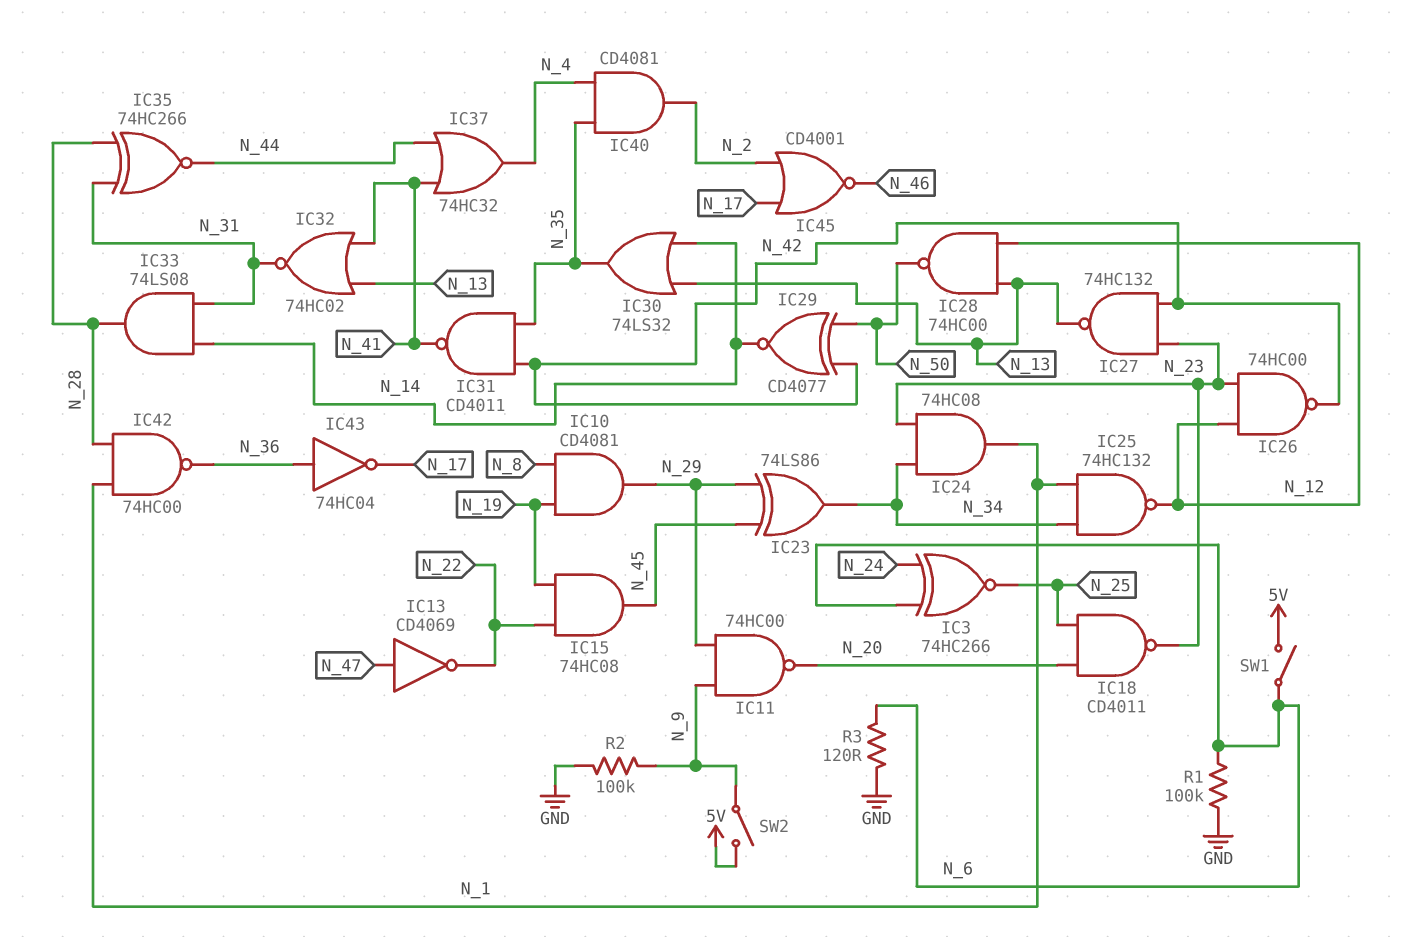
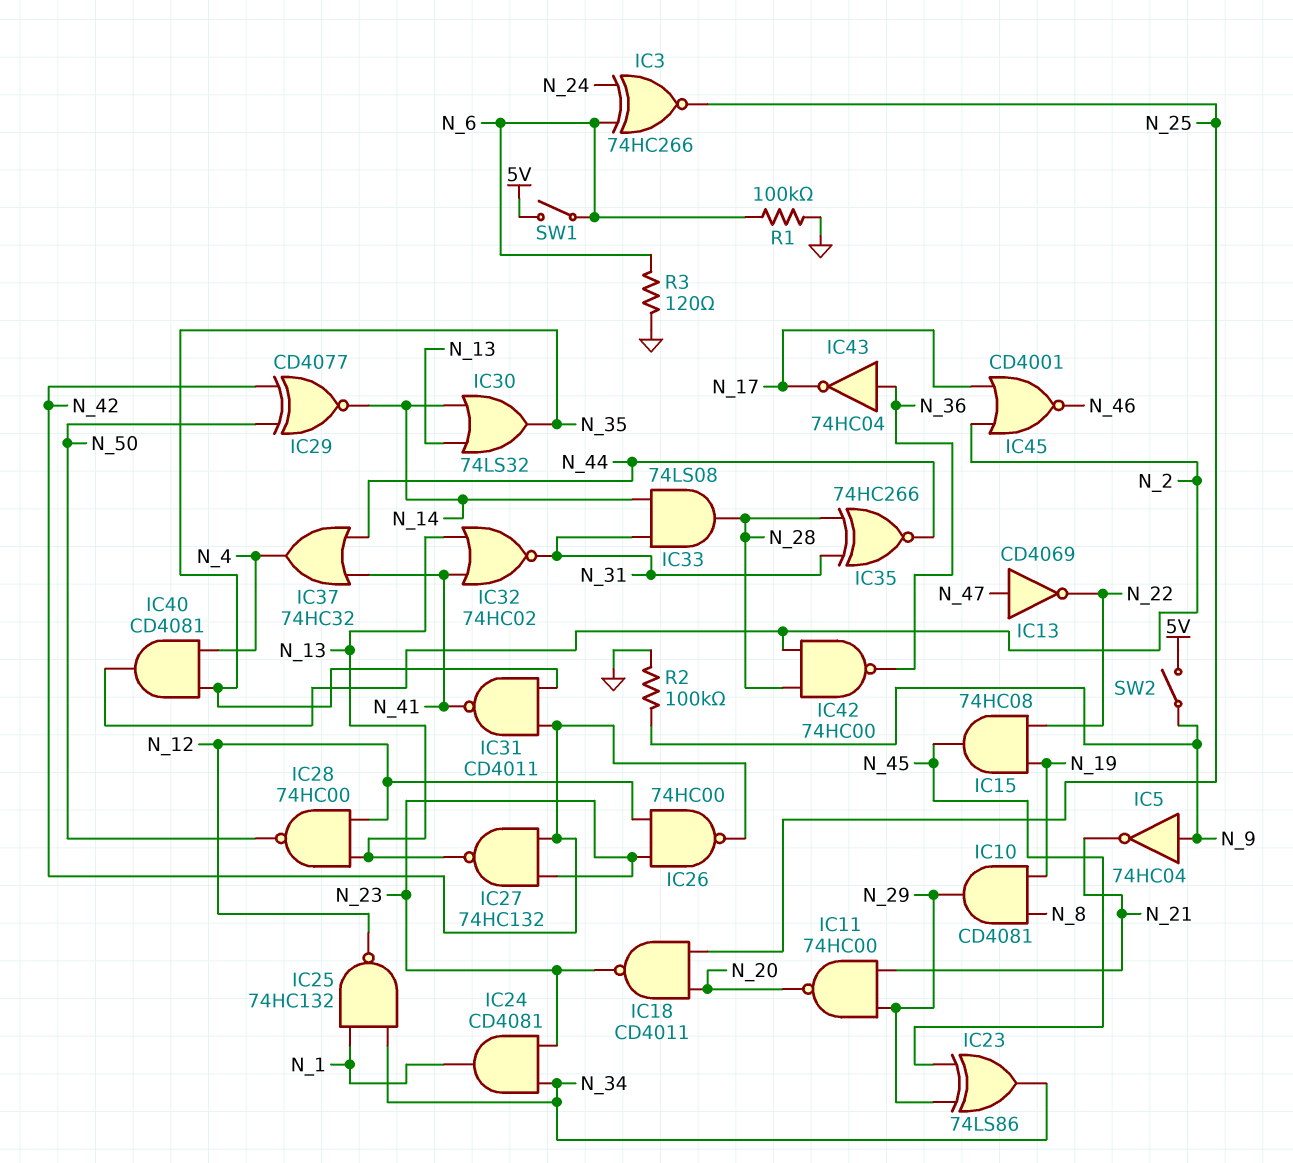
IC5: none -> NOT 74HC04 (in N_9, out N_21)
IC11: NAND 74HC00 (in N_9, in N_29, out N_20) -> NAND 74HC00 (in N_21, in N_29, out N_20)
IC24: AND 74HC08 (in N_23, in N_34, out N_1) -> AND CD4081 (in N_23, in N_34, out N_1)
IC42: NAND 74HC00 (in N_1, in N_28, out N_36) -> NAND 74HC00 (in N_2, in N_28, out N_36)

